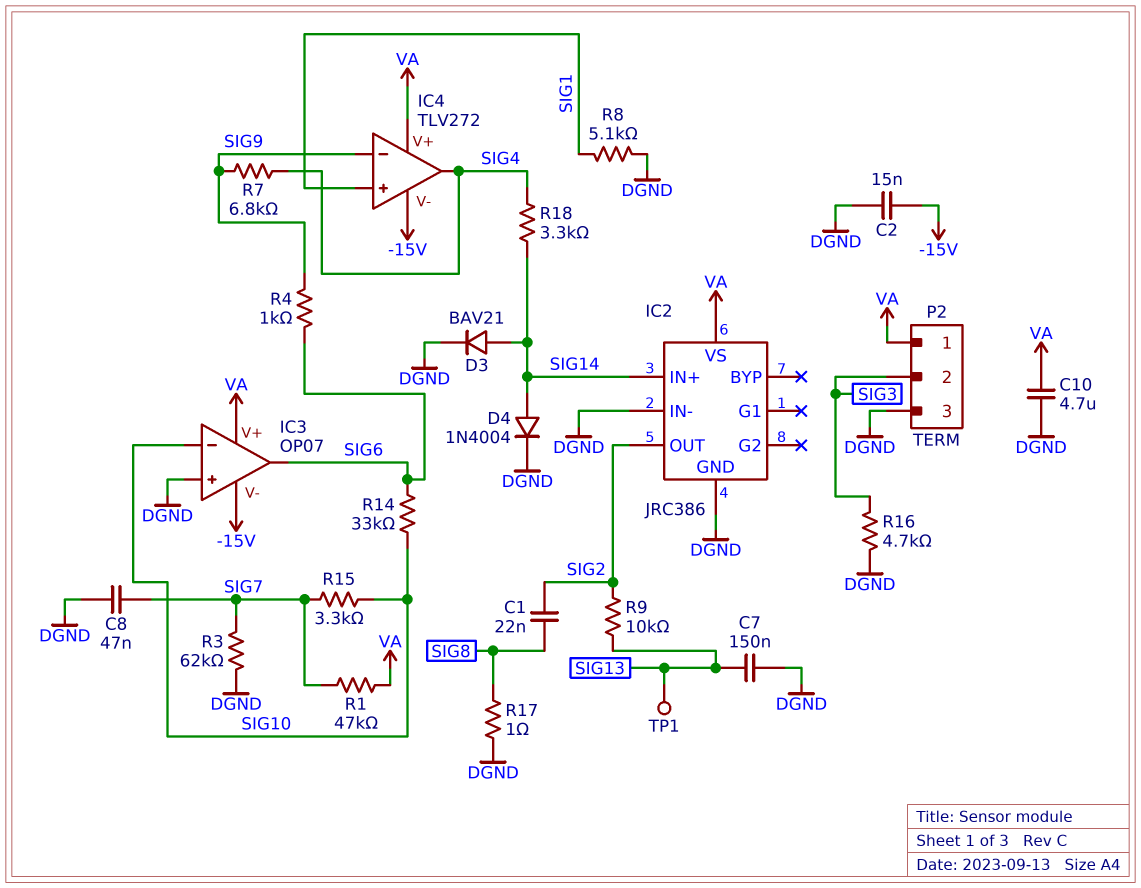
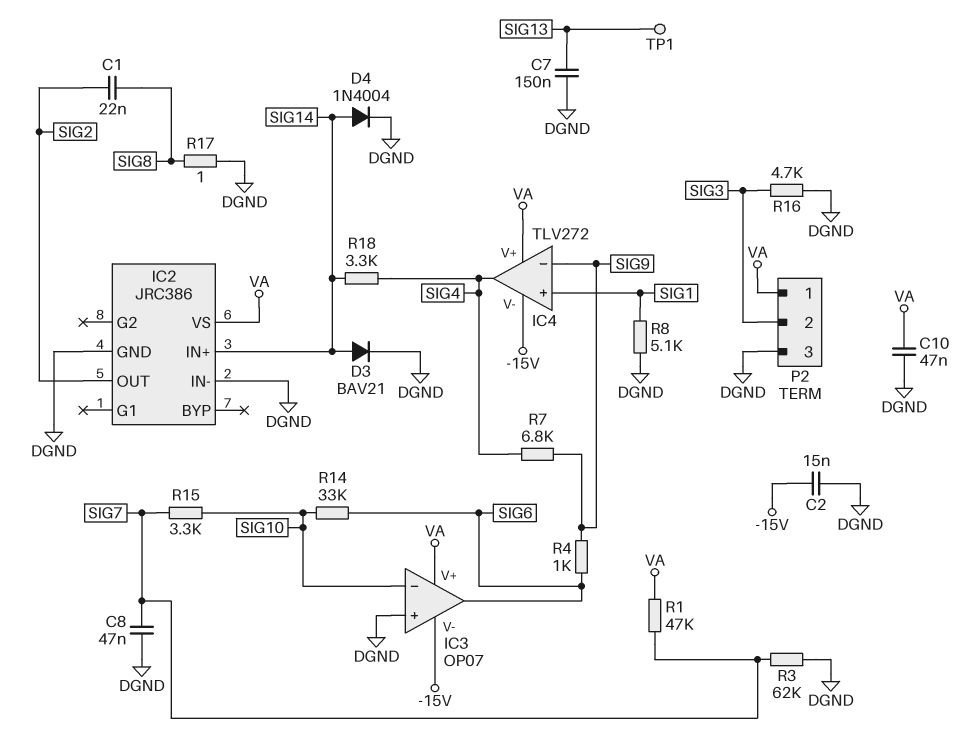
C10: 4.7uF (DGND, VA) -> 47nF (DGND, VA)
R9: 10k (SIG2, SIG13) -> none

